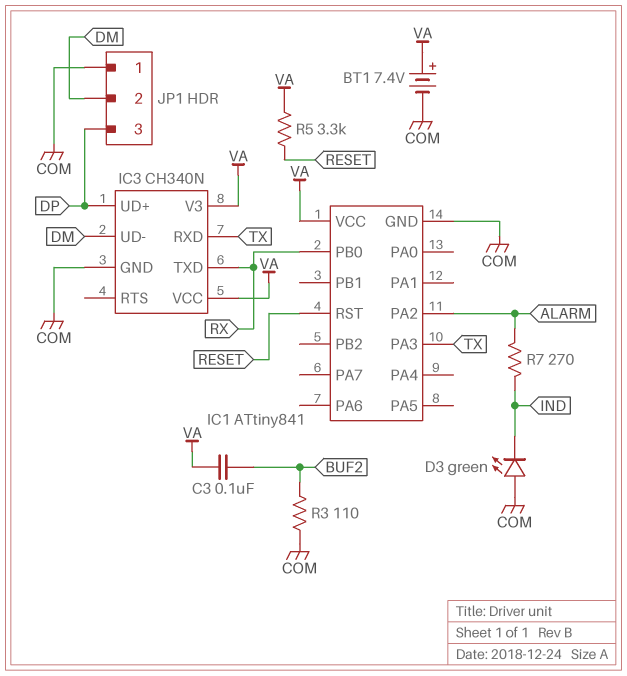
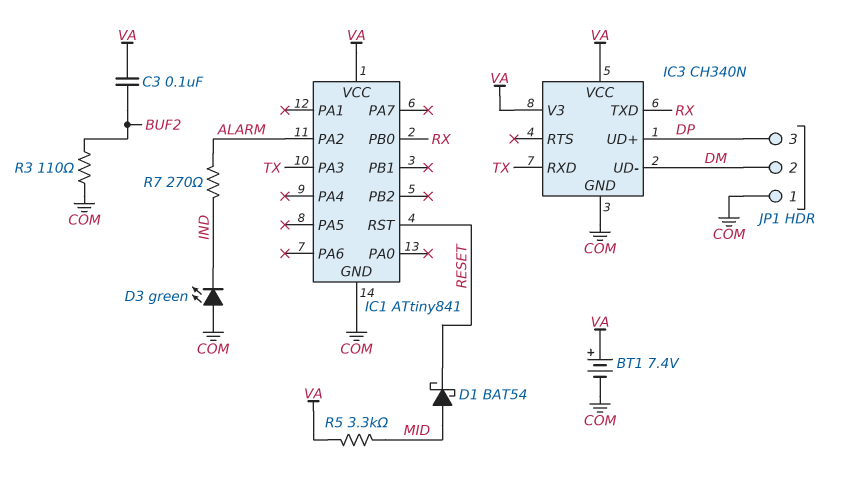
D1: none -> schottky BAT54 (A MID, K RESET)
R5: 3.3k (RESET, VA) -> 3.3k (MID, VA)

